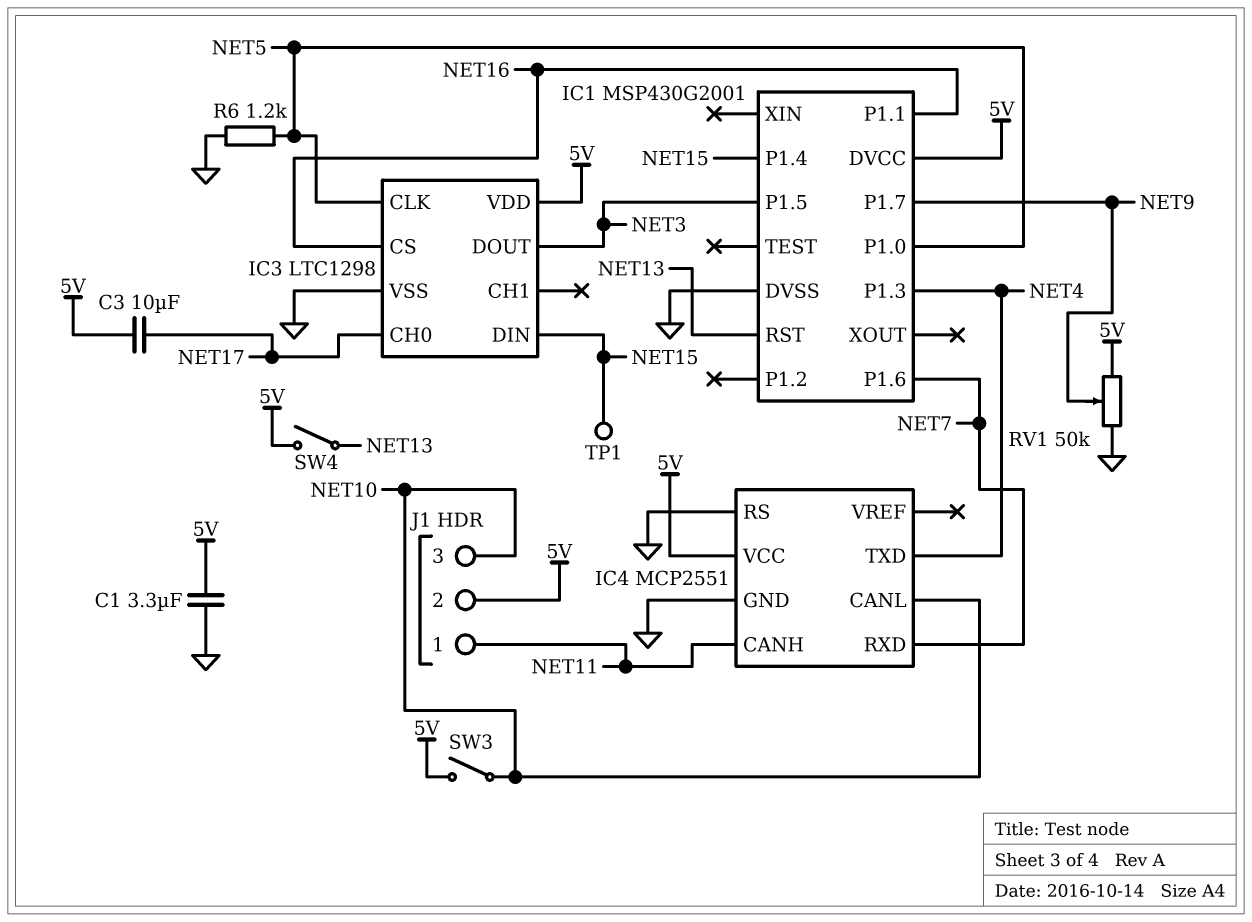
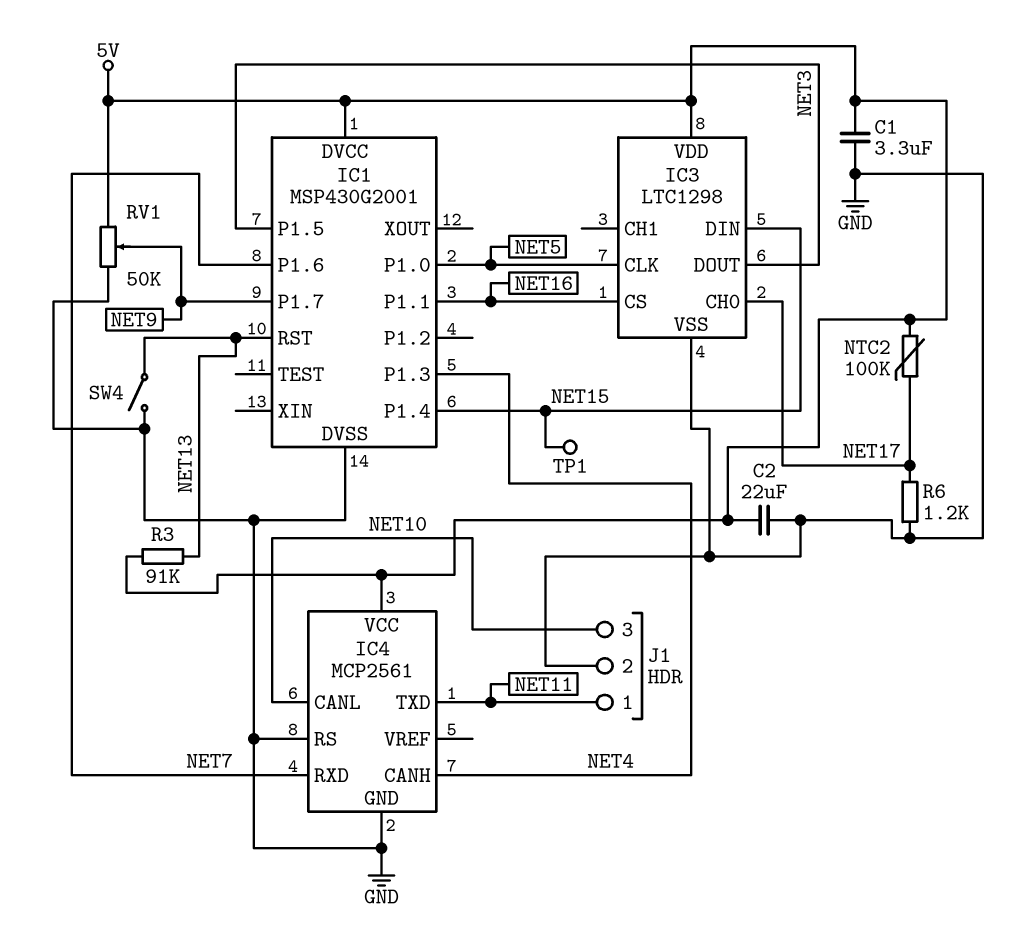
C2: none -> 22uF (5V, GND)
C3: 10uF (5V, NET17) -> none
IC4: MCP2551 -> MCP2561
IC4 pin CANH: NET11 -> NET4
IC4 pin TXD: NET4 -> NET11
J1 pin 2: 5V -> GND
NTC2: none -> 100k (5V, NET17)
R3: none -> 91k (5V, NET13)
R6: 1.2k (GND, NET5) -> 1.2k (GND, NET17)
SW3: switch (5V, NET10) -> none
SW4: switch (5V, NET13) -> switch (GND, NET13)

